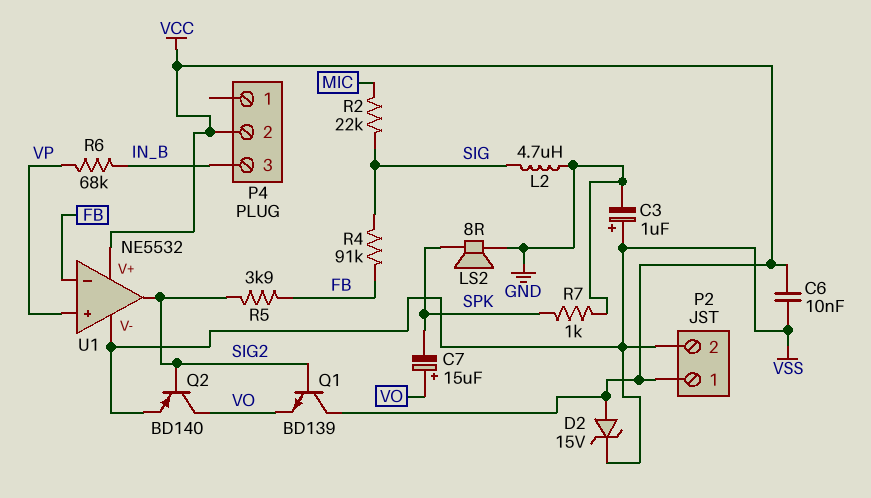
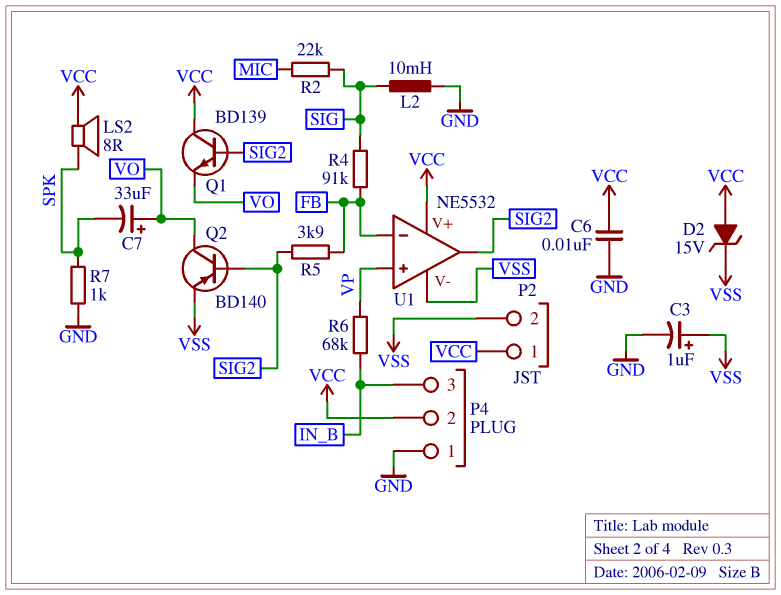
C6: 10nF (VCC, VSS) -> 10nF (GND, VCC)
C7: 15uF (plus VO, minus SPK) -> 33uF (plus VO, minus SPK)
L2: 4.7uH (GND, SIG) -> 10mH (GND, SIG)
LS2: speaker 8R (GND, SPK) -> speaker 8R (SPK, VCC)
P4 pin 1: none -> GND

